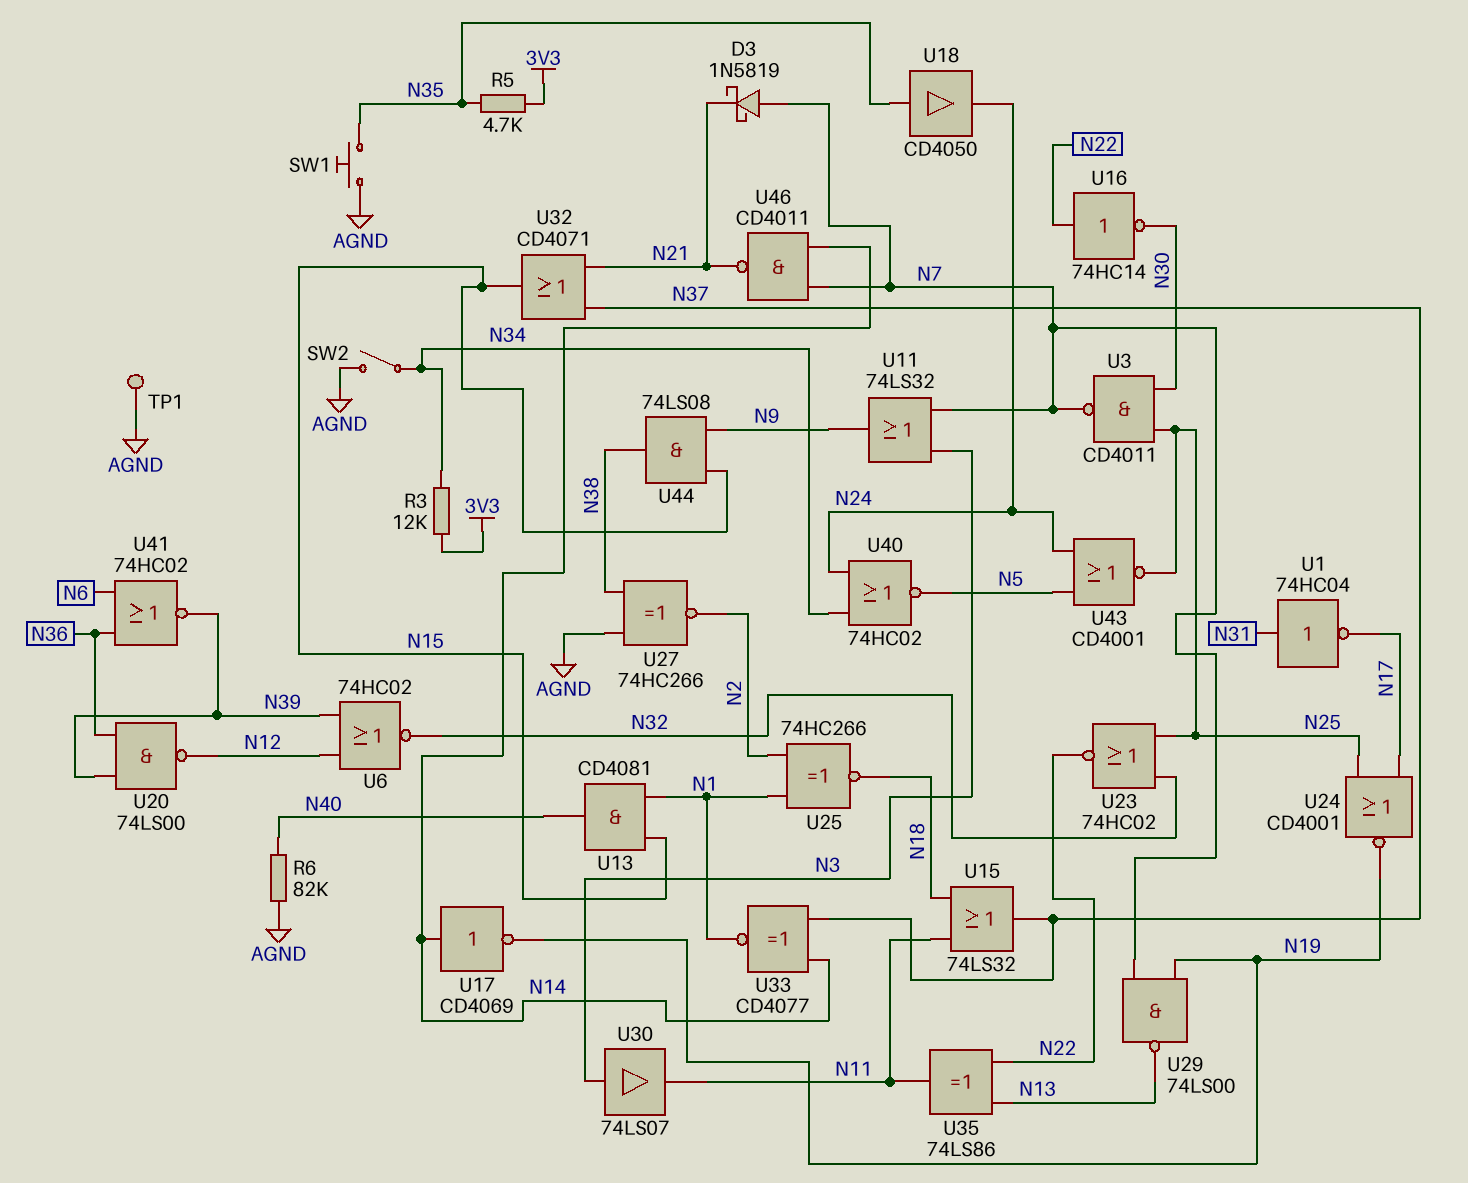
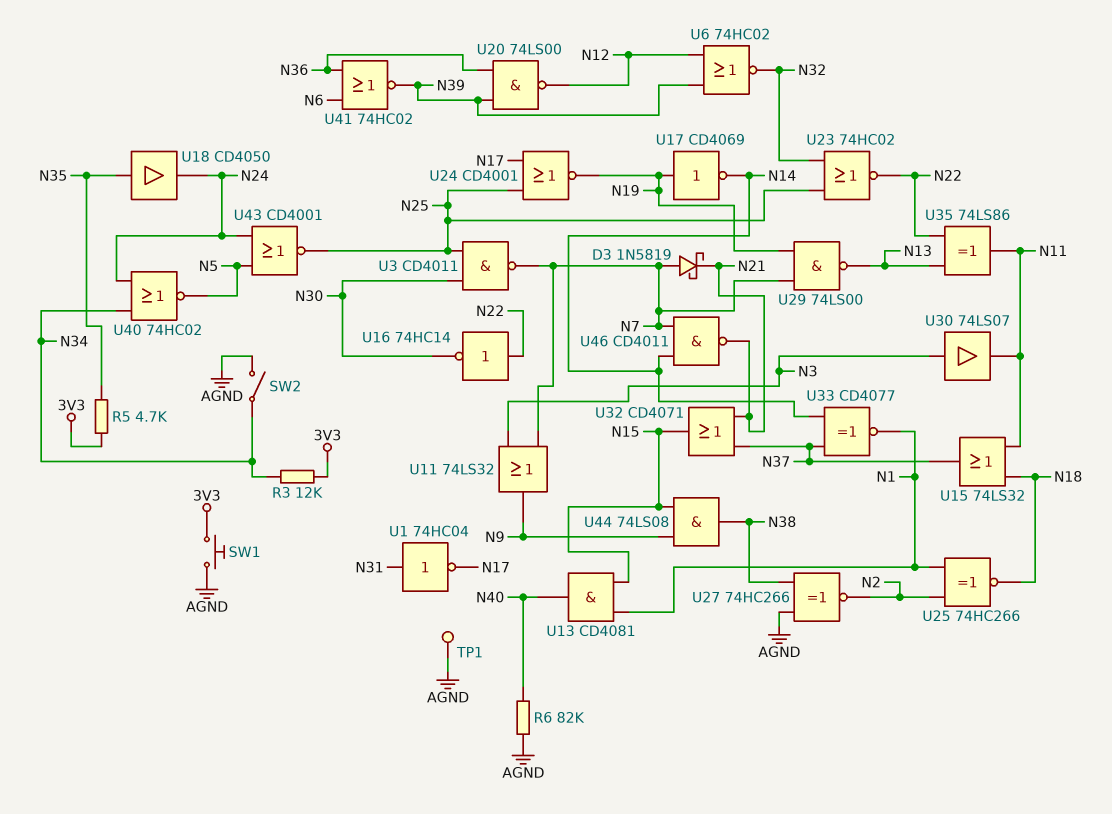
SW1: button (AGND, N35) -> button (3V3, AGND)
U17: NOT CD4069 (in N14, out N19) -> NOT CD4069 (in N19, out N14)

